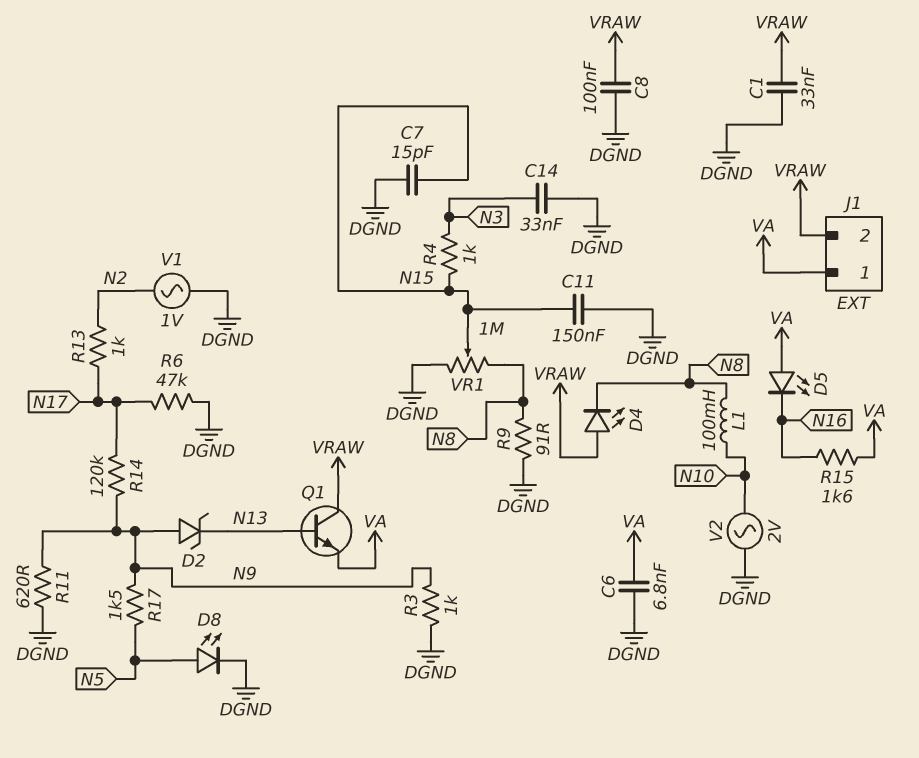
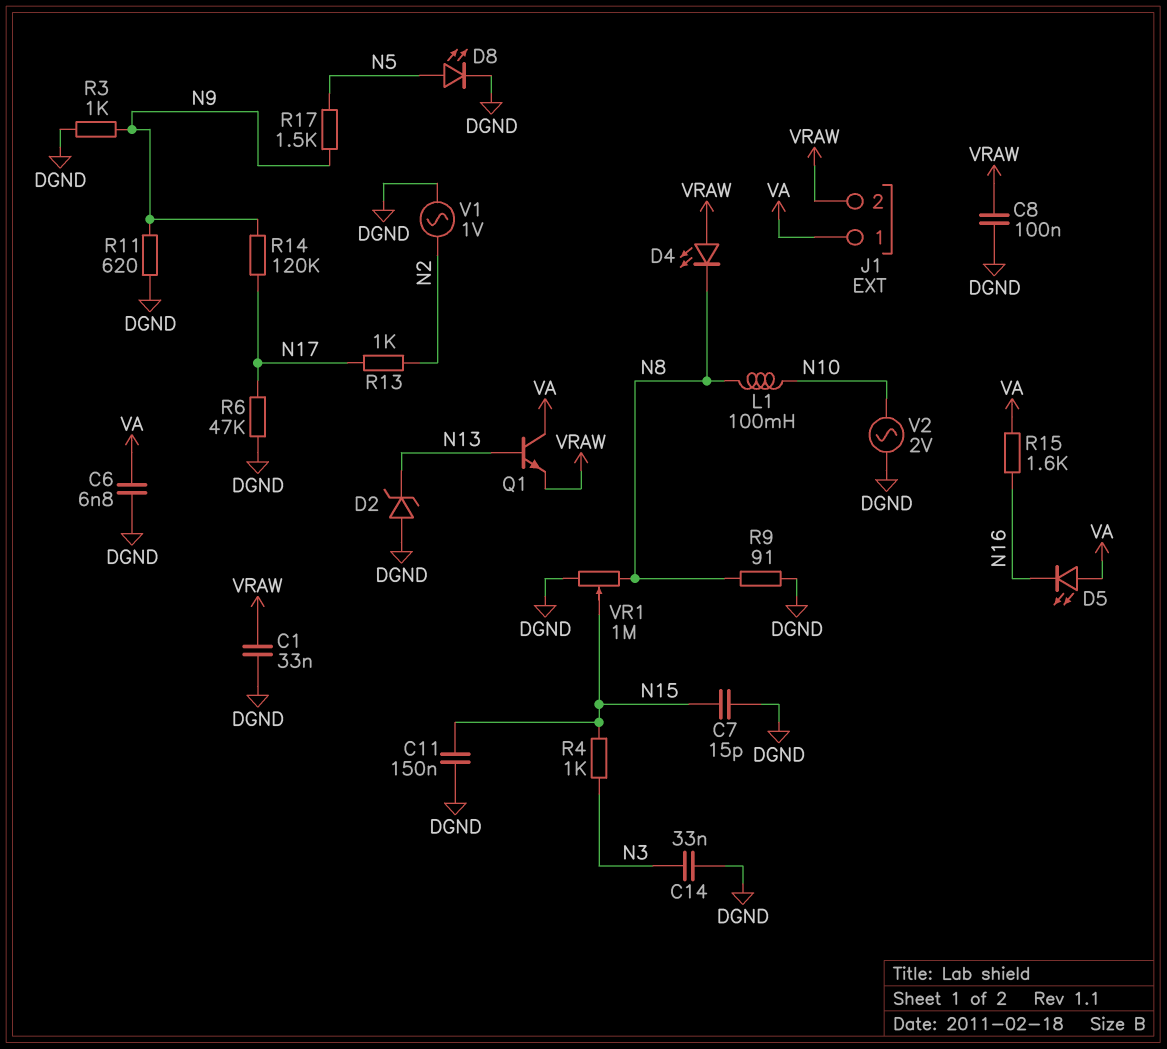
D2: zener (A N9, K N13) -> zener (A DGND, K N13)
Q1: NPN (B N13, C VRAW, E VA) -> NPN (B N13, C VA, E VRAW)

